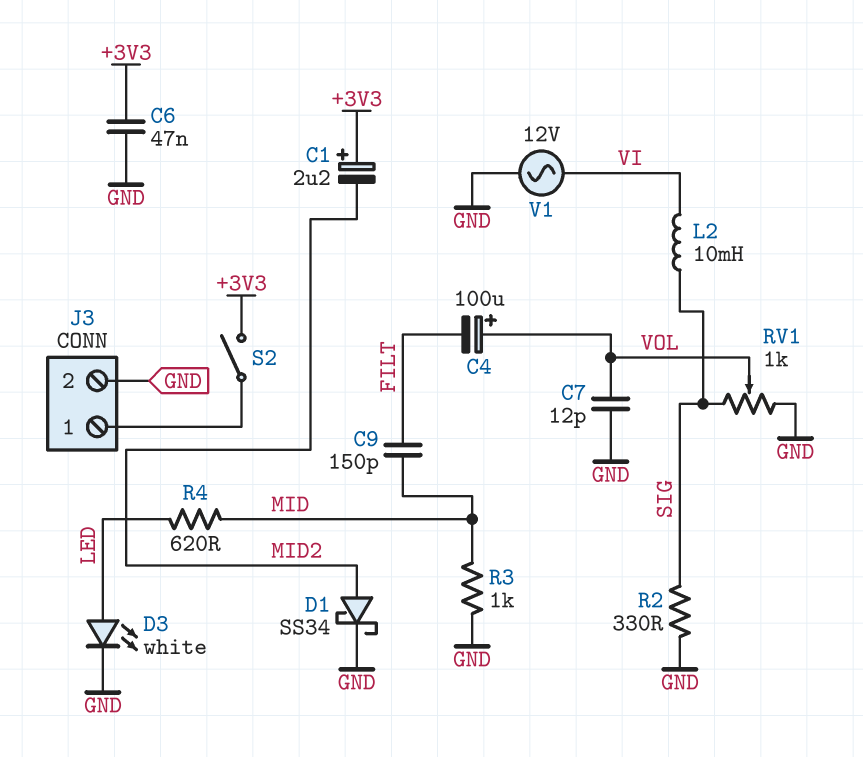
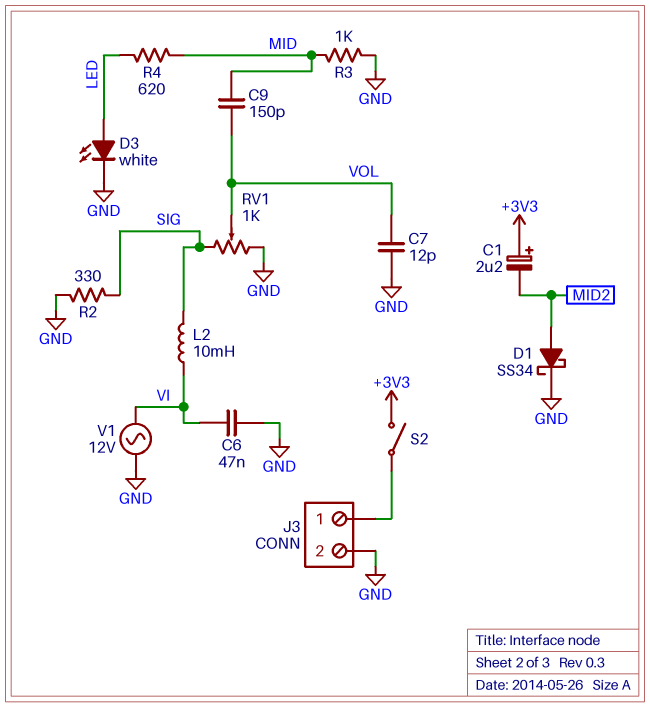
C4: 100uF (plus VOL, minus FILT) -> none
C6: 47nF (+3V3, GND) -> 47nF (GND, VI)
C9: 150pF (FILT, MID) -> 150pF (MID, VOL)

